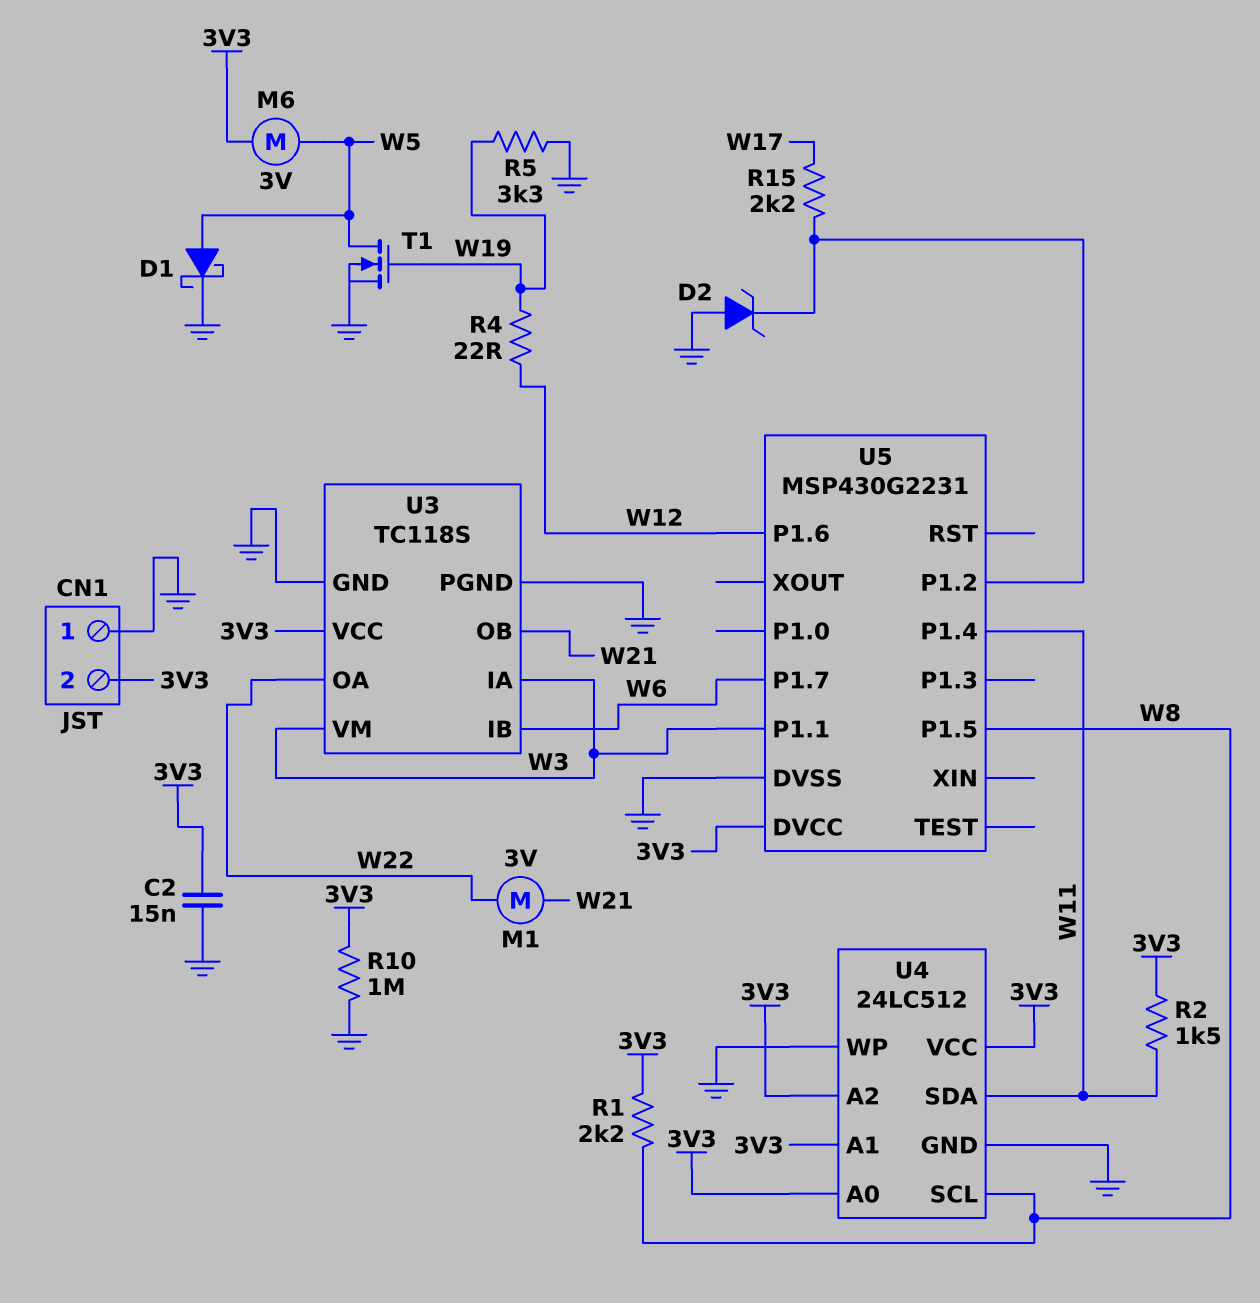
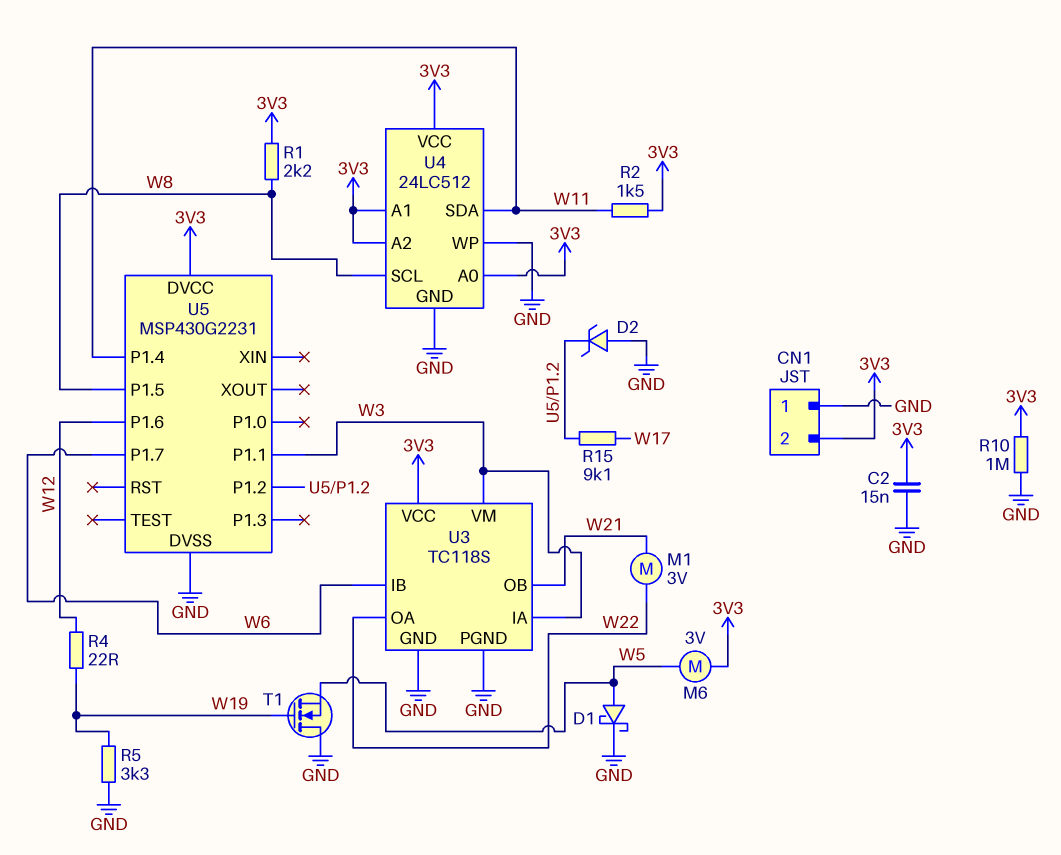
R15: 2.2k (U5/P1.2, W17) -> 9.1k (U5/P1.2, W17)
T1: NMOS (G W19, D W5, S GND) -> NMOS (G W19, D GND, S W5)

